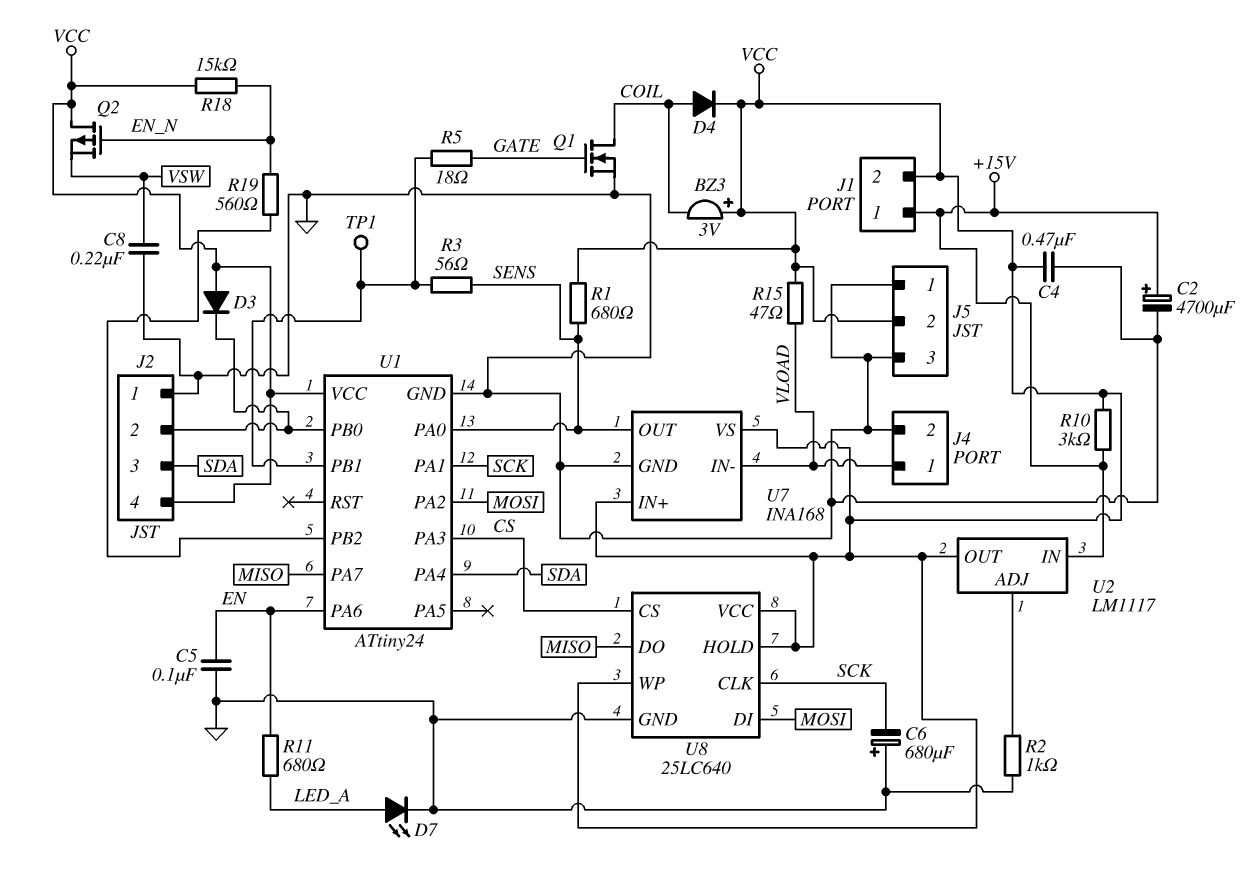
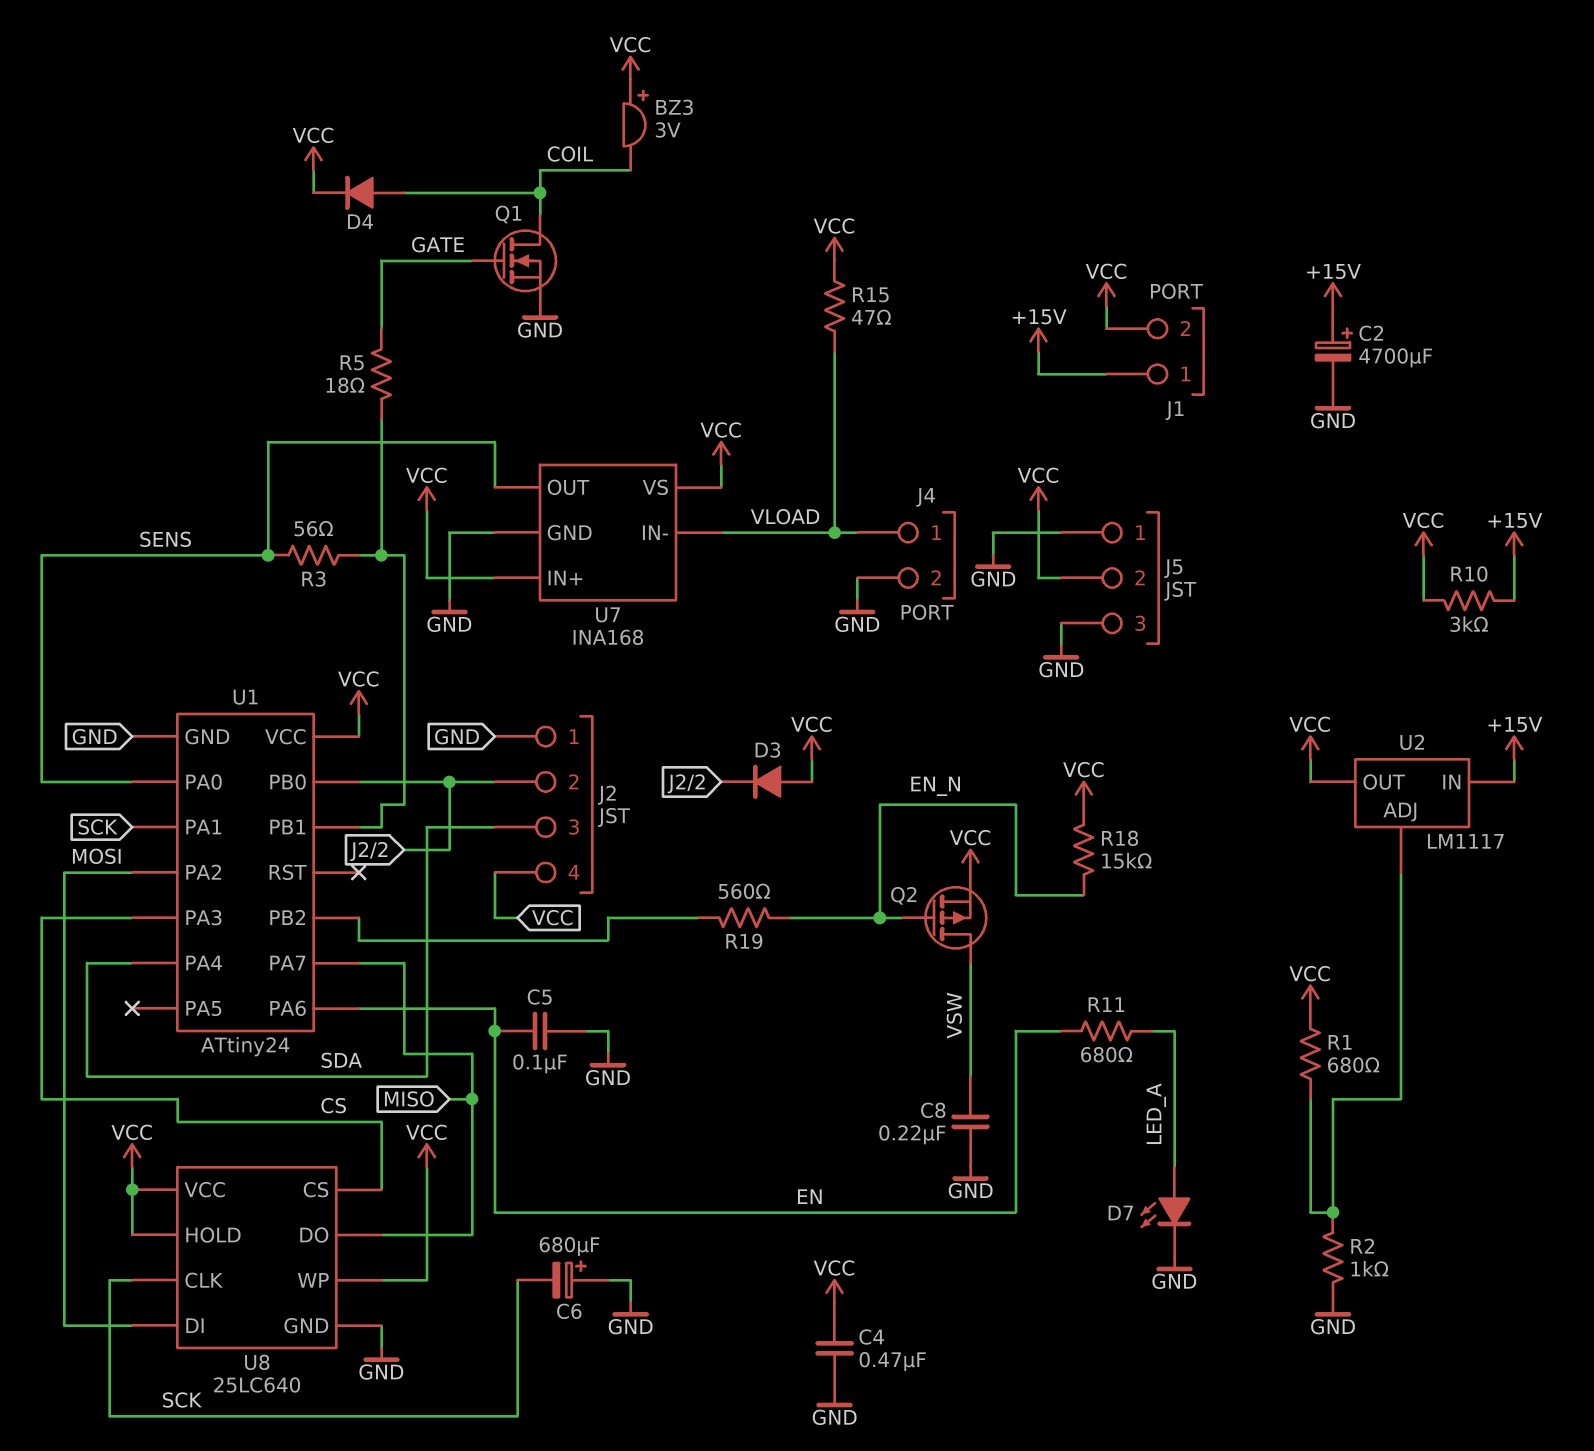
Q2: PMOS (G EN_N, D VCC, S VSW) -> PMOS (G EN_N, D VSW, S VCC)
R1: 680 (SENS, VCC) -> 680 (U2/ADJ, VCC)
TP1: test point (U1/PB1) -> none

